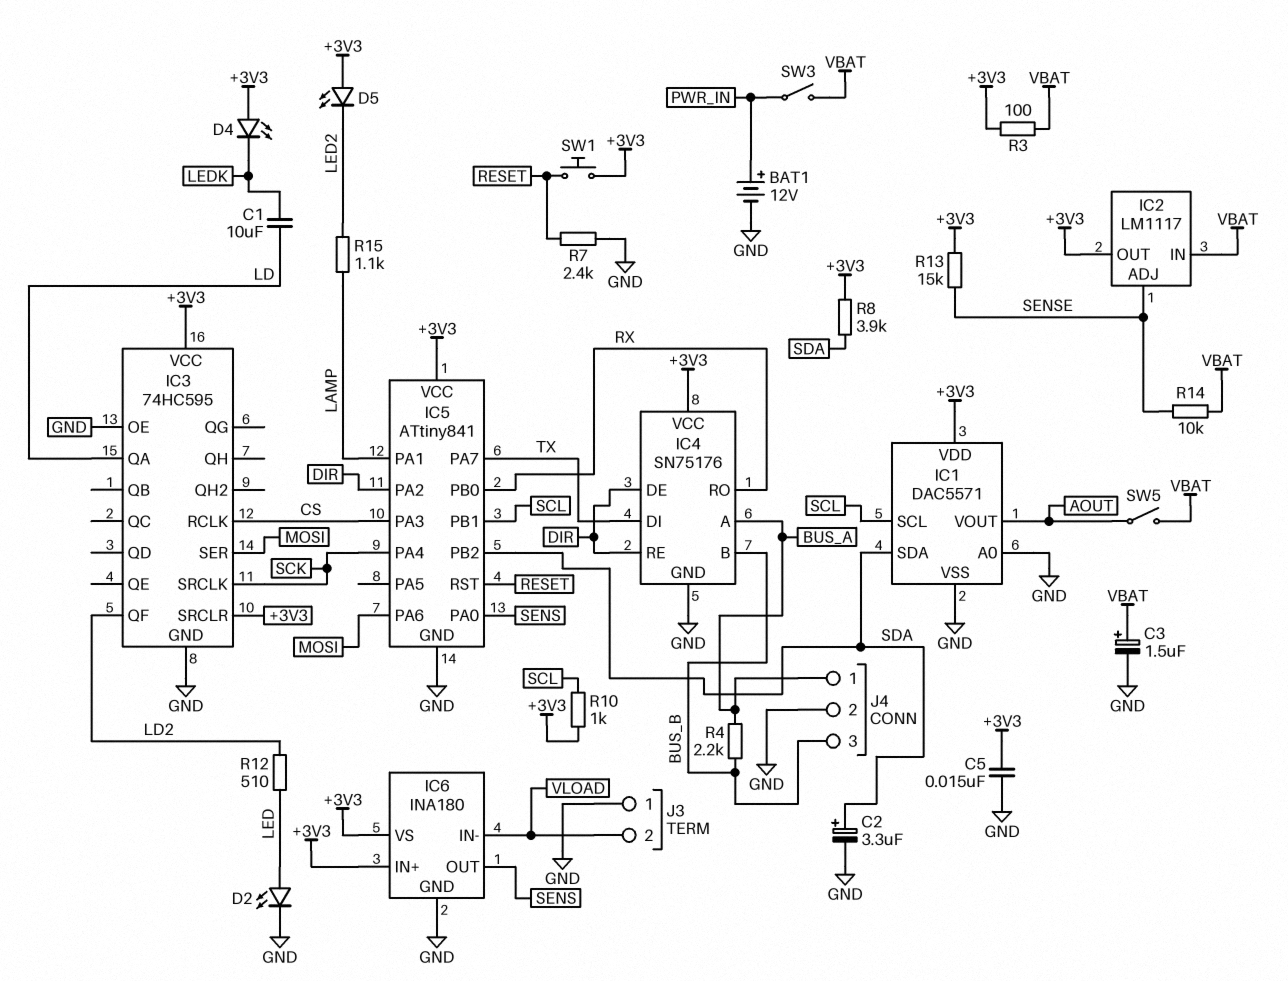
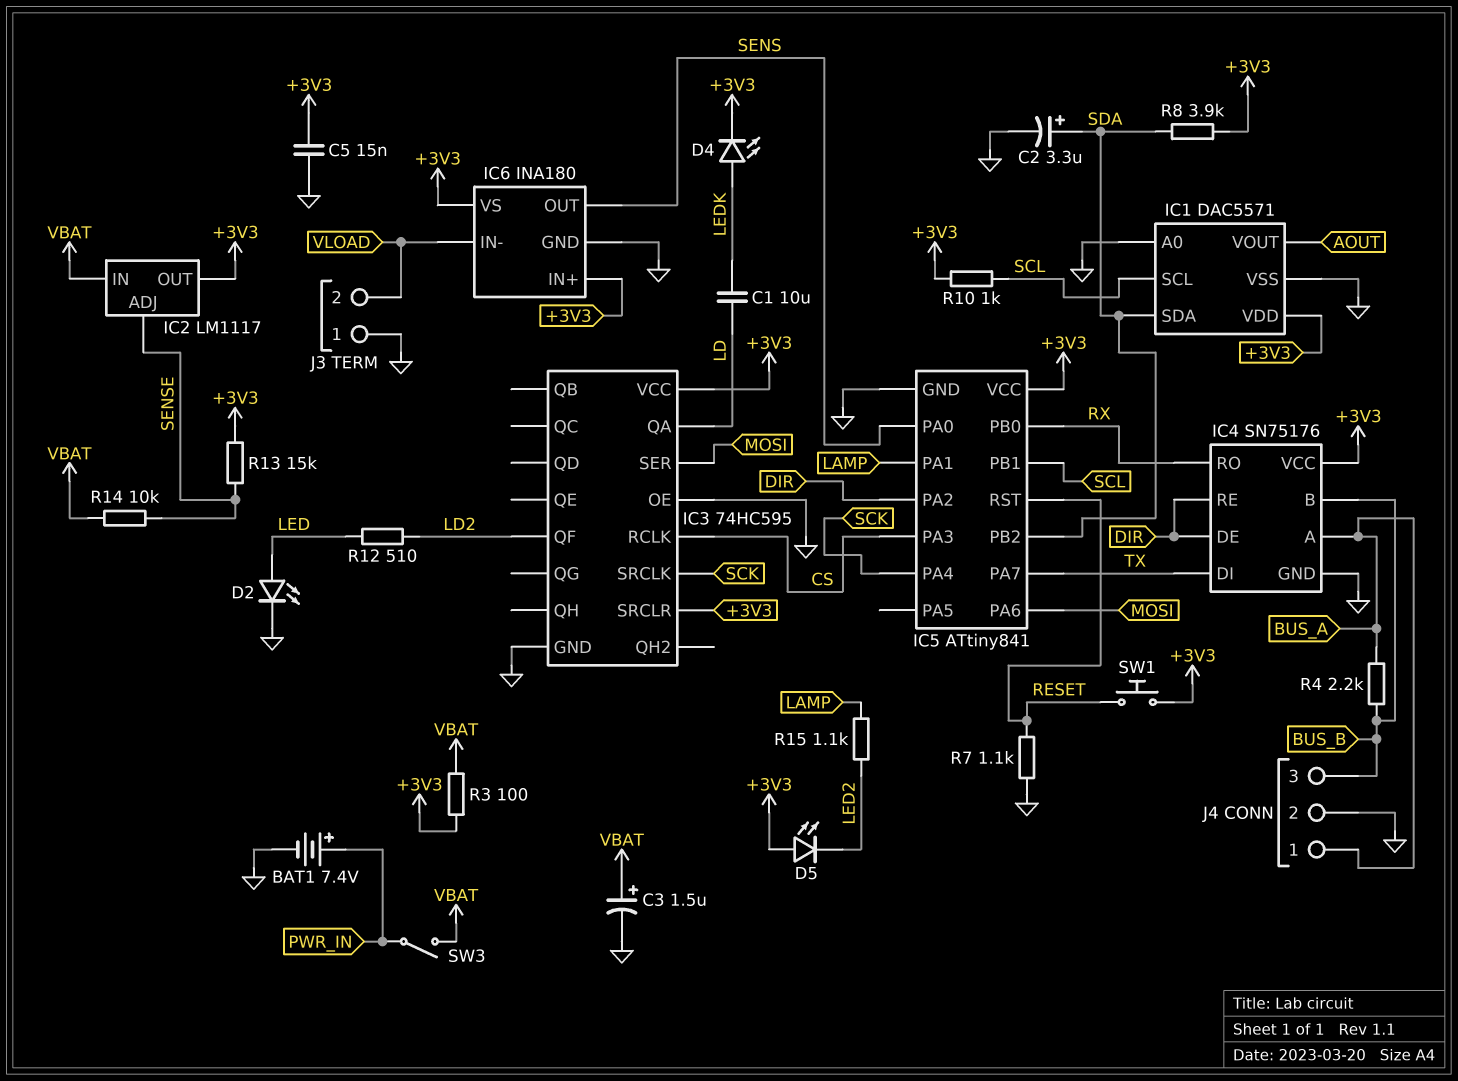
BAT1: 12V (plus PWR_IN, minus GND) -> 7.4V (plus PWR_IN, minus GND)
D4: LED (A +3V3, K LEDK) -> LED (A LEDK, K +3V3)
R7: 2.4k (GND, RESET) -> 1.1k (GND, RESET)
SW5: switch (AOUT, VBAT) -> none

